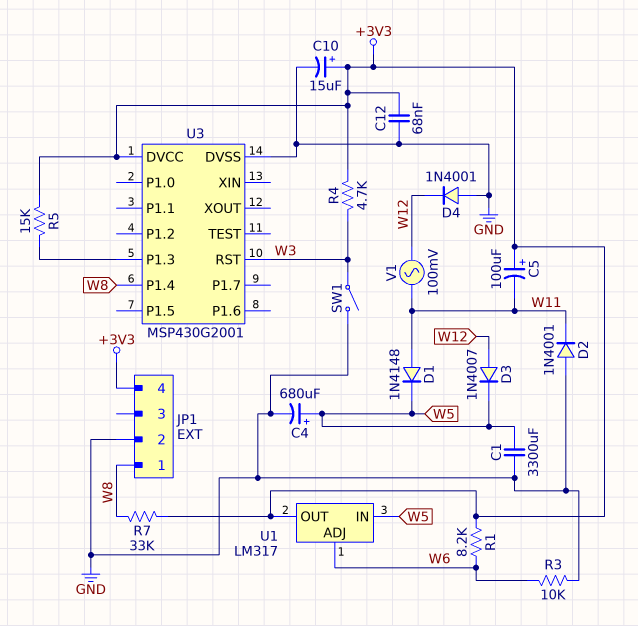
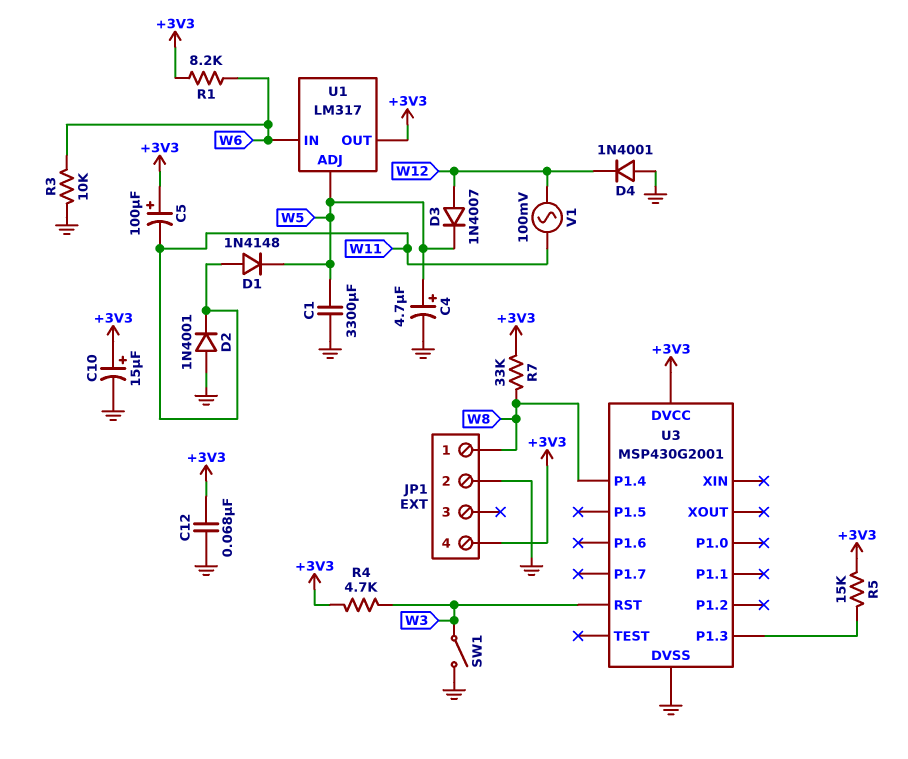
C4: 680uF (plus W5, minus GND) -> 4.7uF (plus W5, minus GND)
U1 pin ADJ: W6 -> W5
U1 pin IN: W5 -> W6

